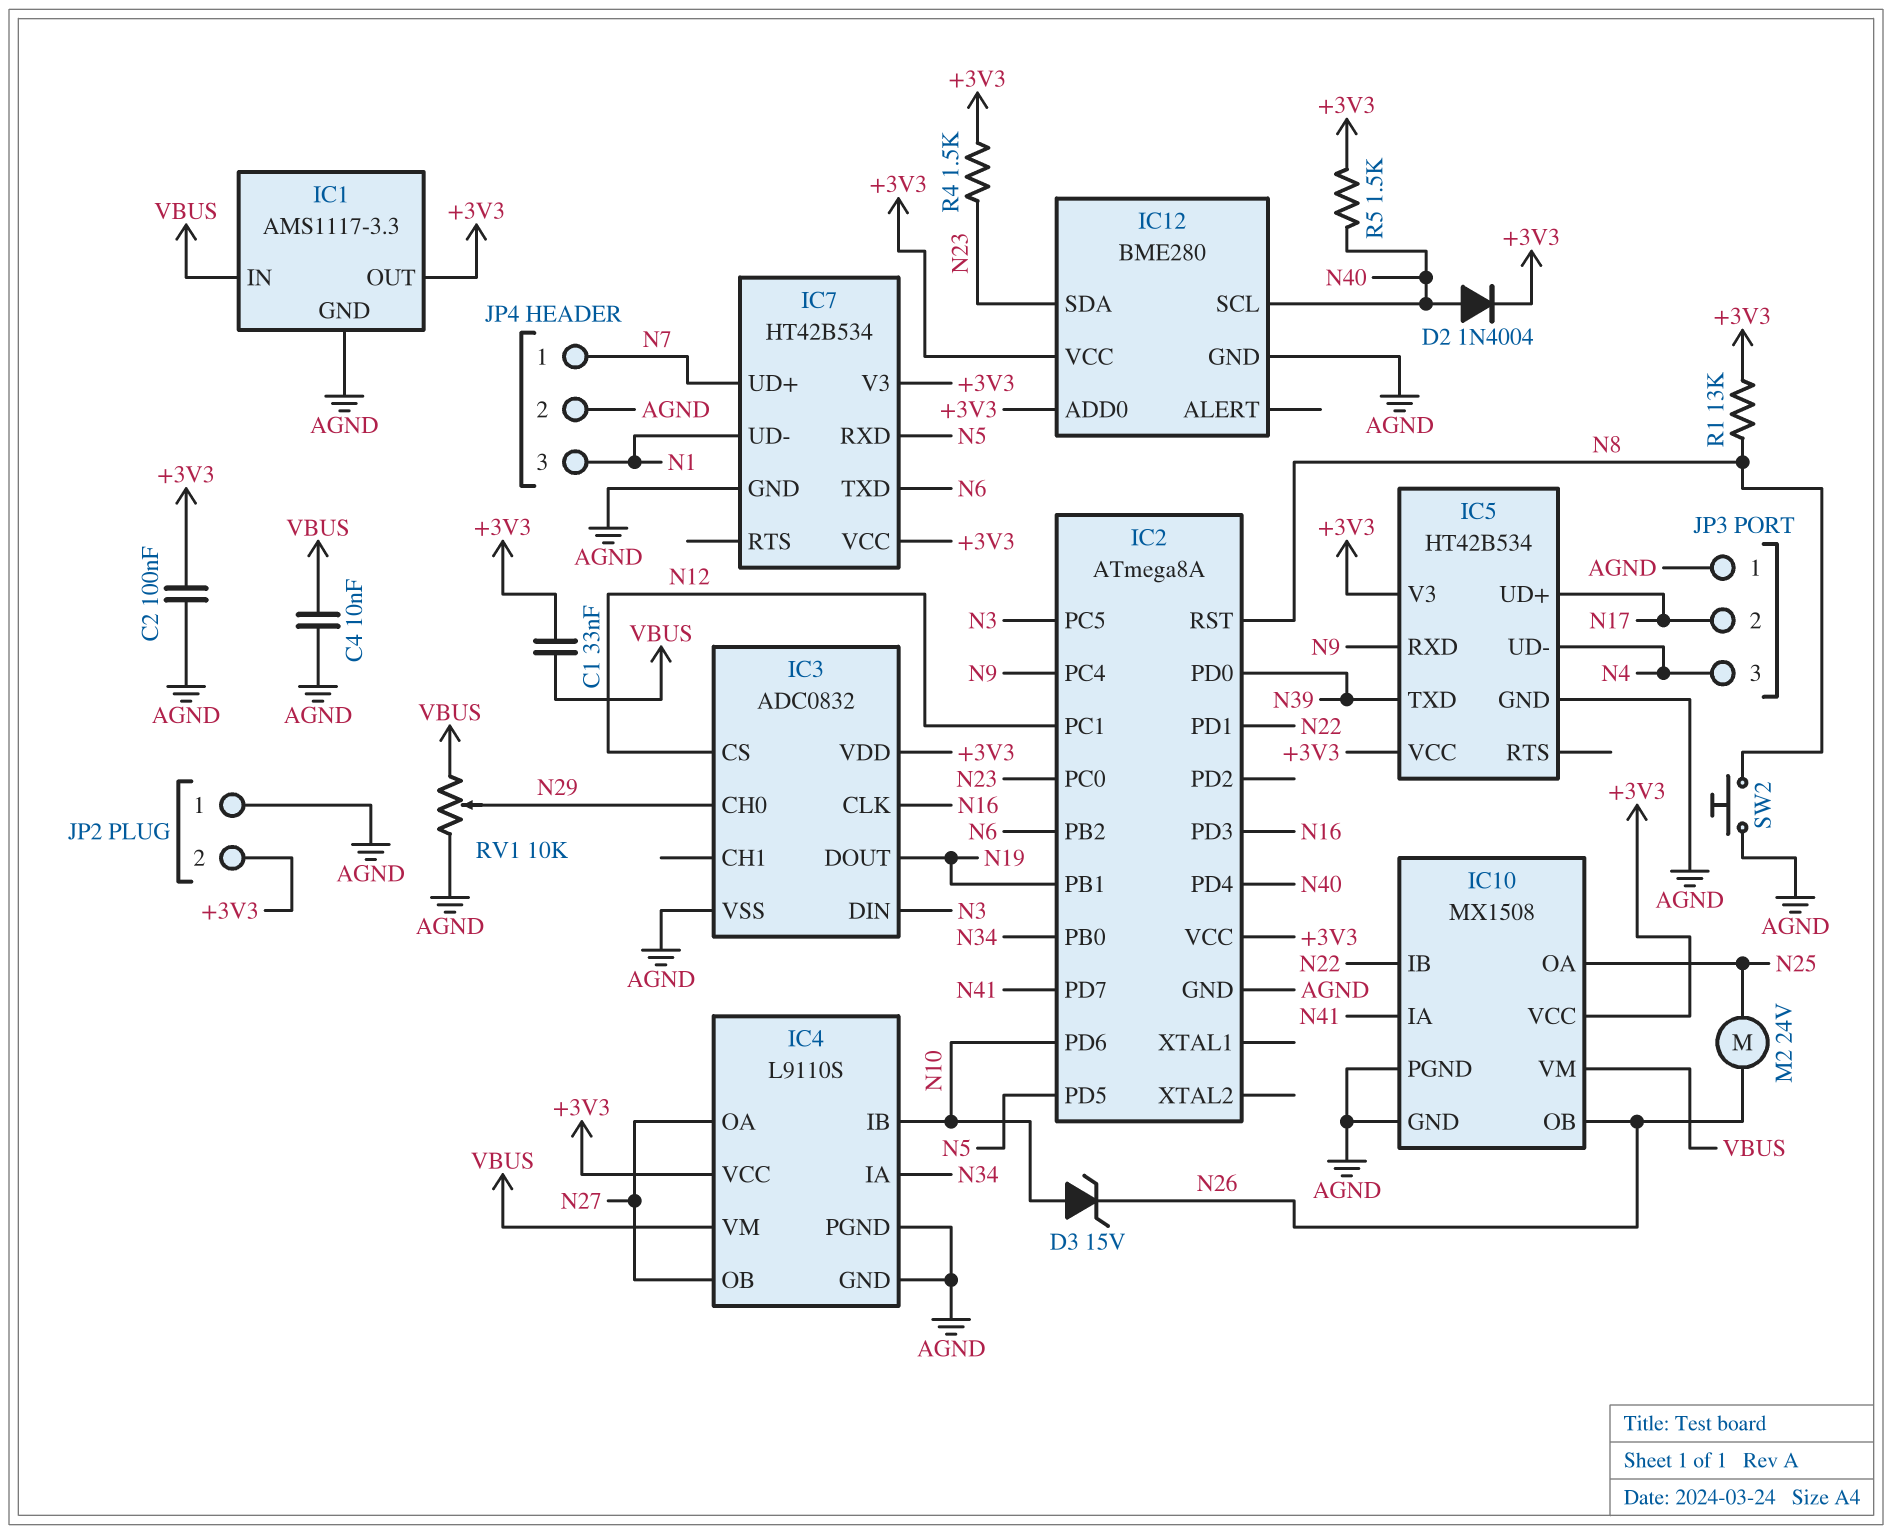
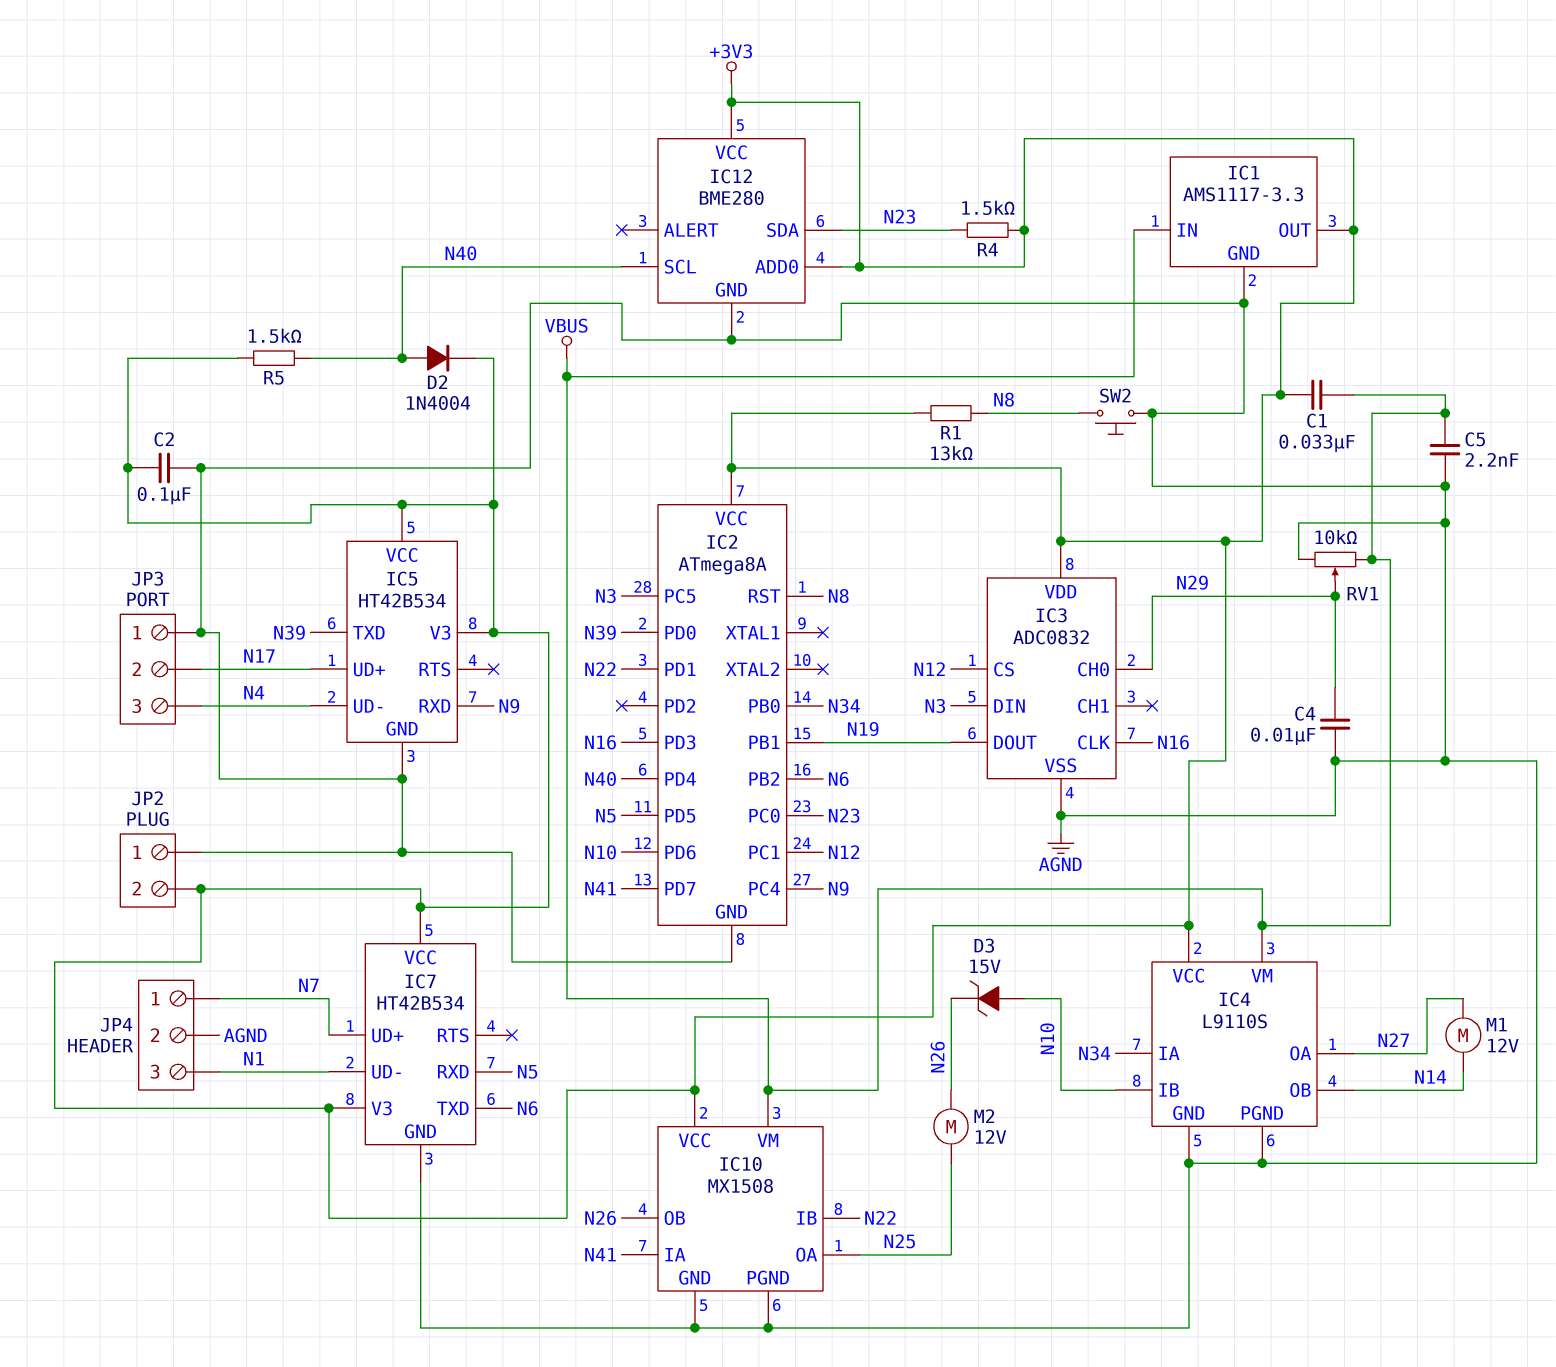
C4: 10nF (AGND, VBUS) -> 10nF (AGND, N29)
C5: none -> 2.2nF (AGND, VBUS)
IC4 pin OB: N27 -> N14
M1: none -> motor 12V (N14, N27)
M2: motor 24V (N25, N26) -> motor 12V (N25, N26)

